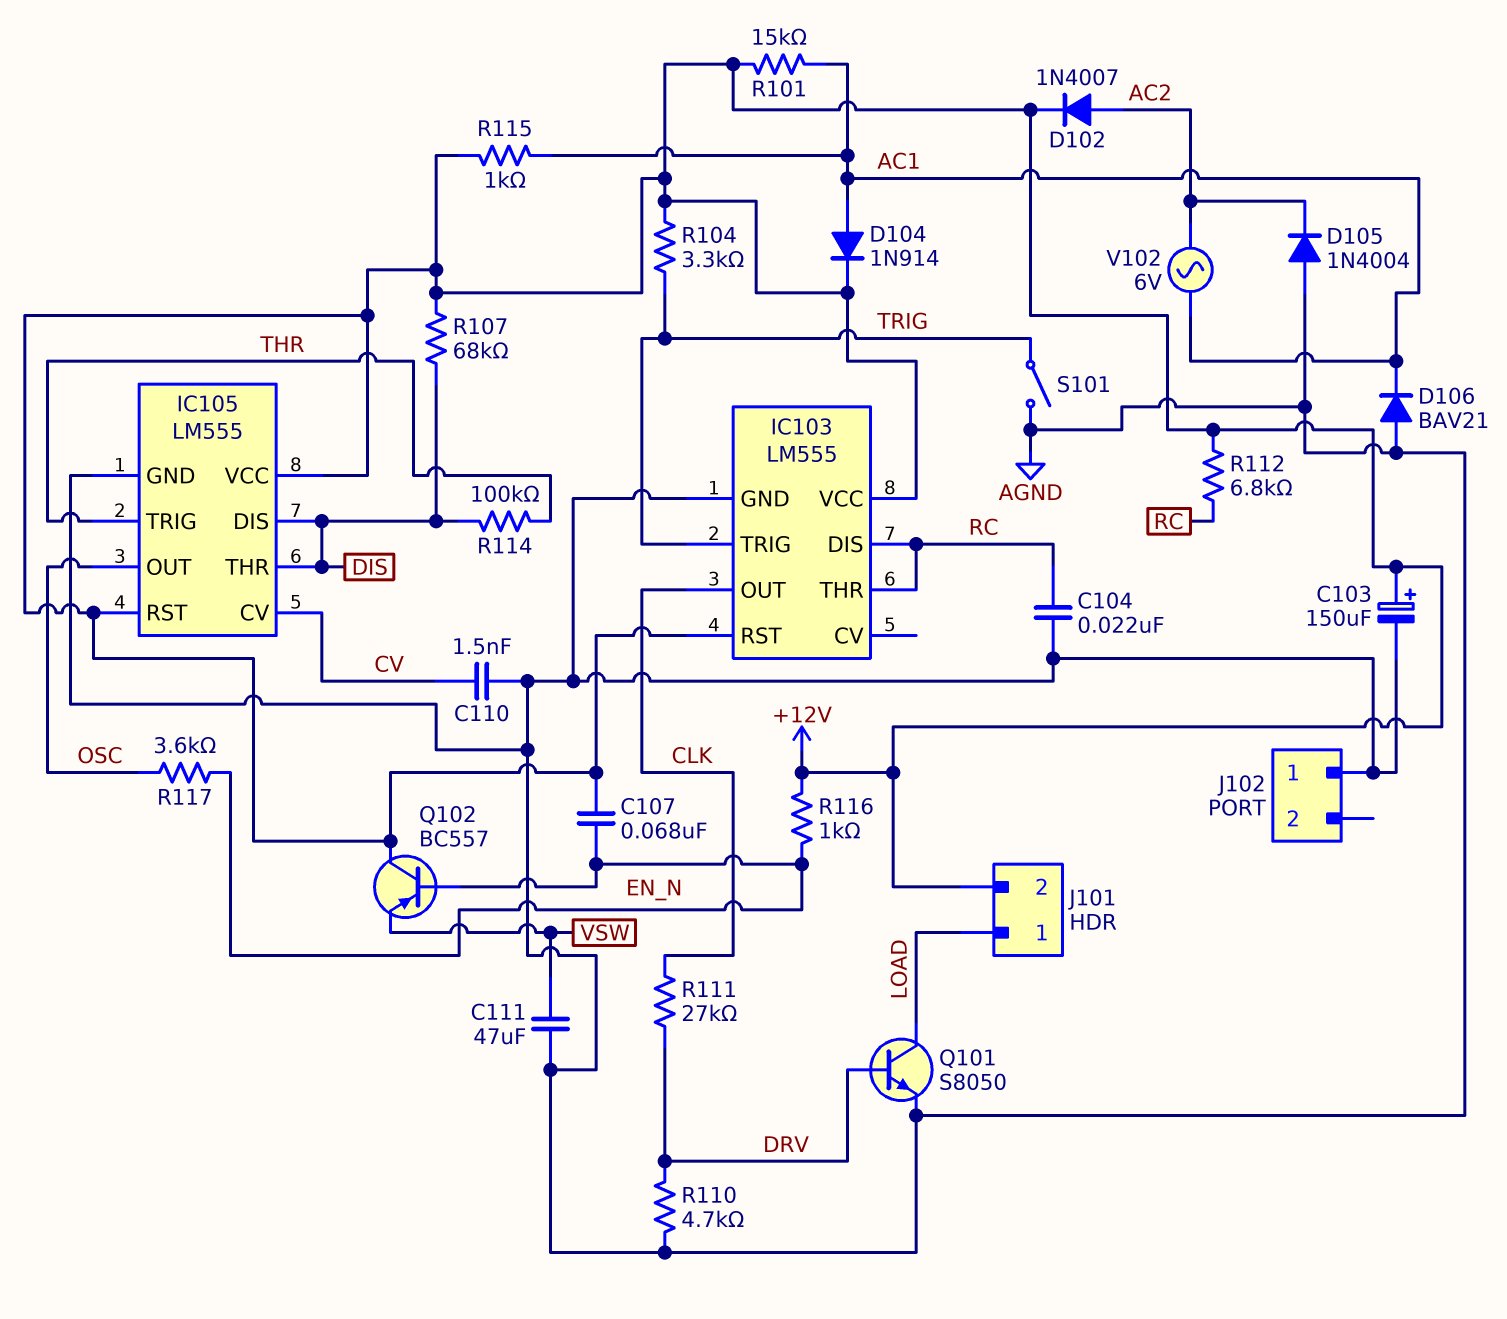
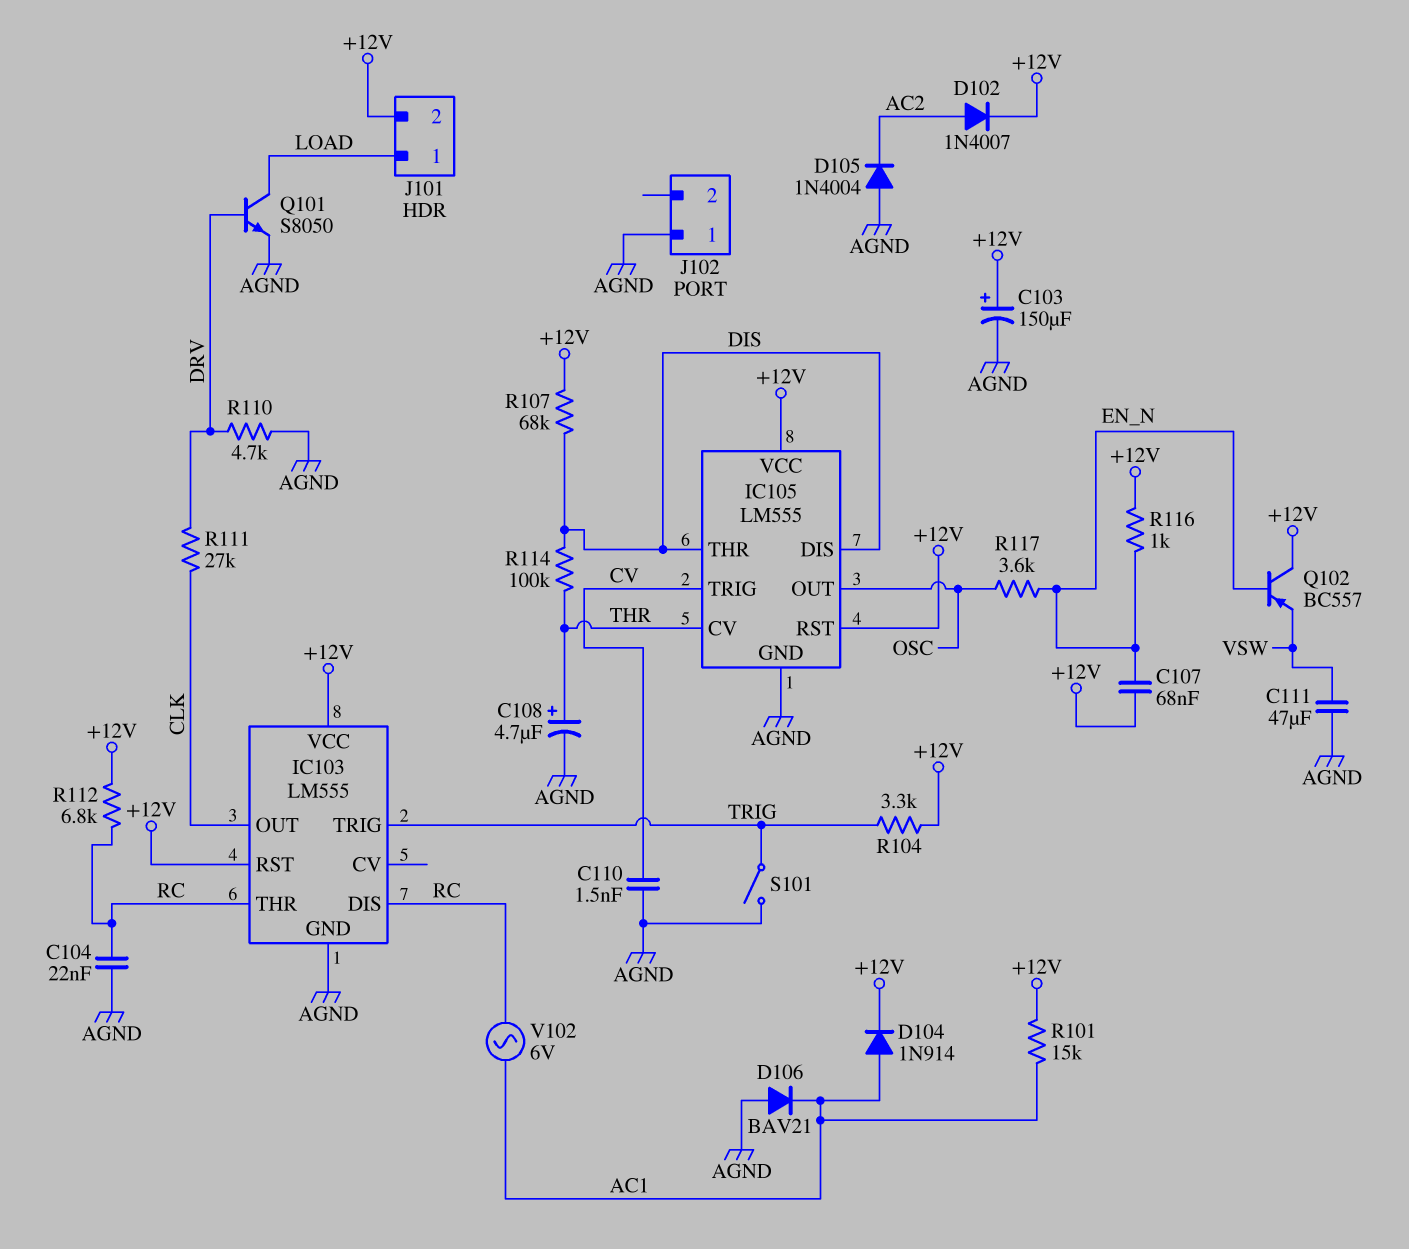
C108: none -> 4.7uF (plus THR, minus AGND)
IC105 pin CV: CV -> THR
IC105 pin TRIG: THR -> CV
R115: 1k (+12V, AC1) -> none
V102: AC 6V (AC1, AC2) -> AC 6V (AC1, RC)

